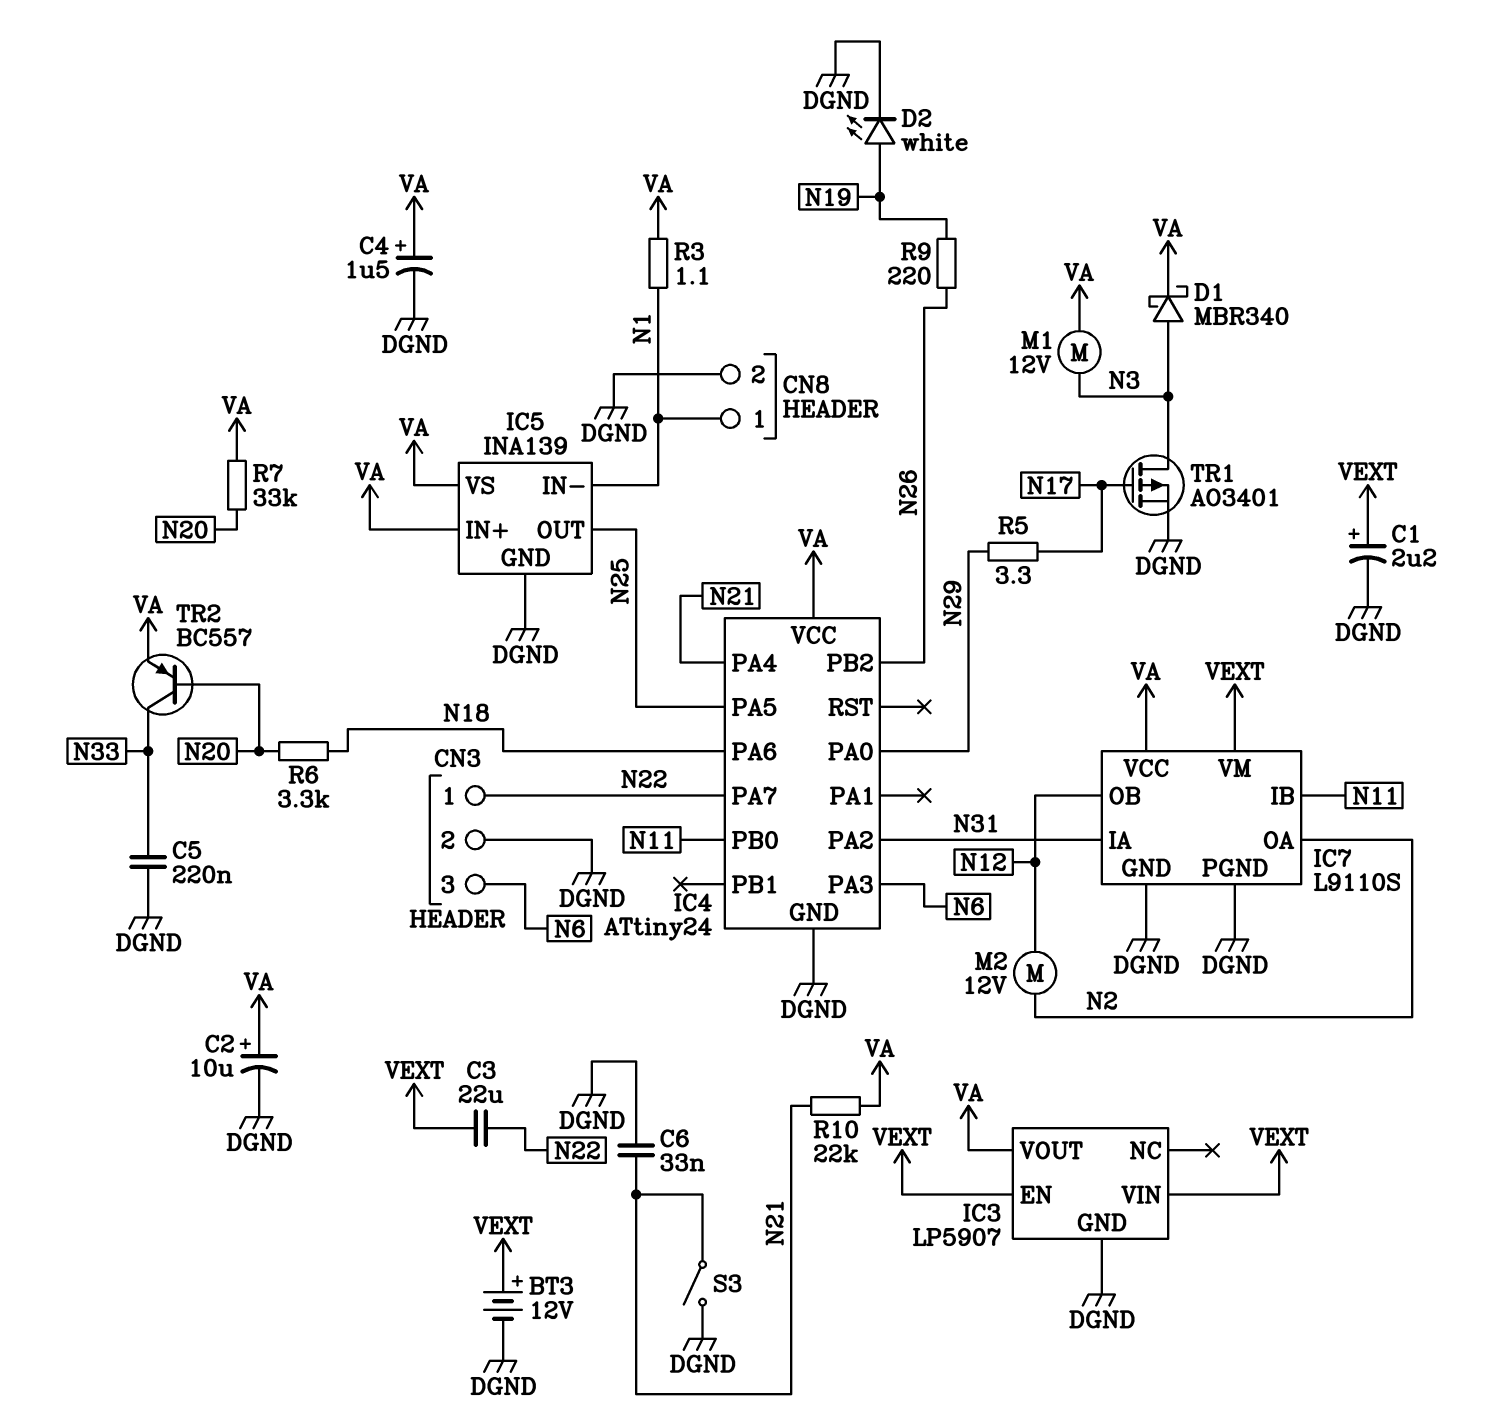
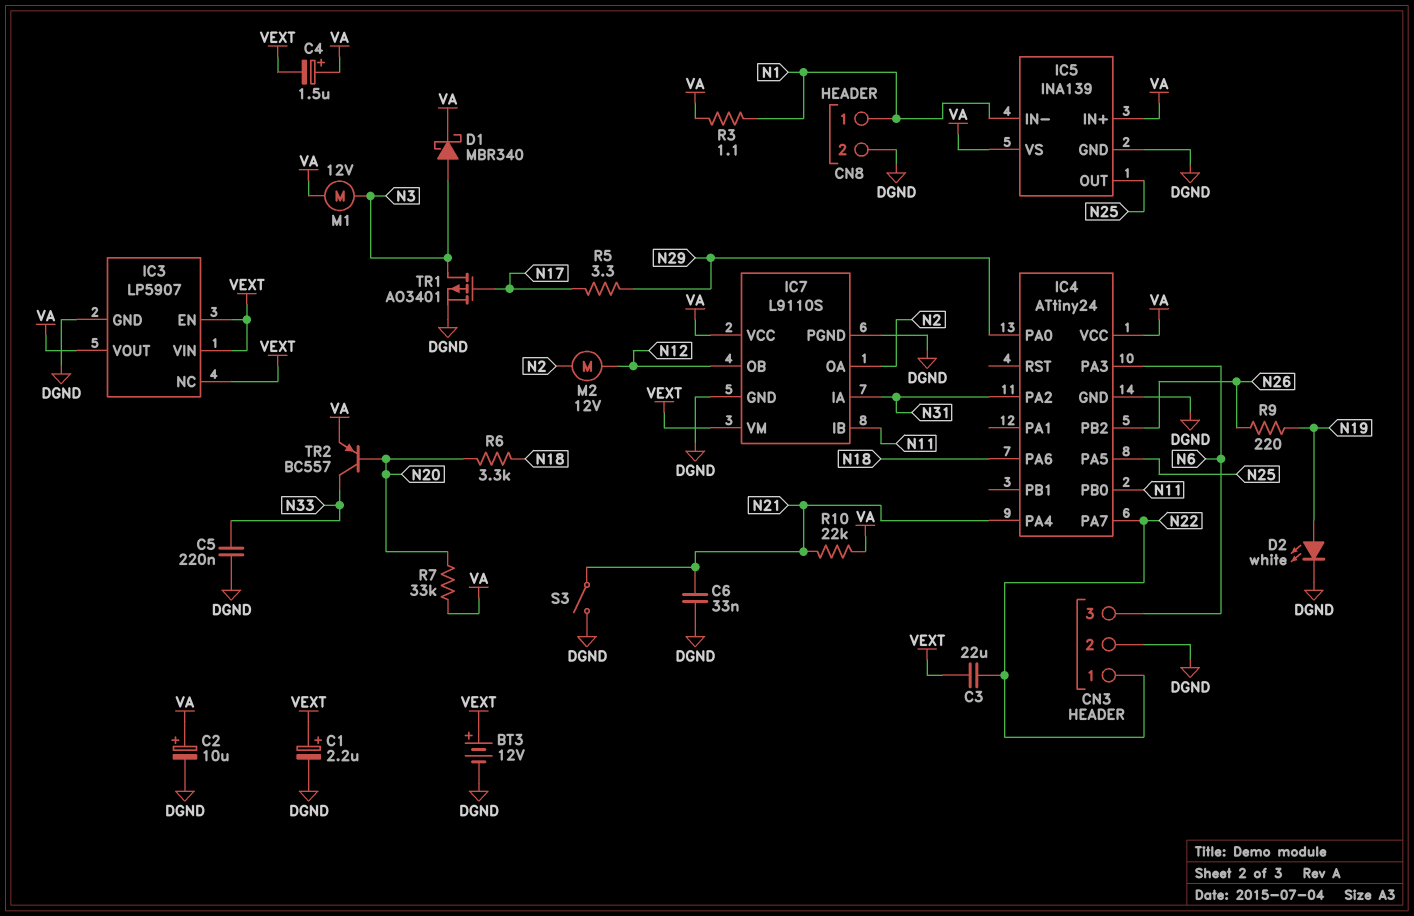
C4: 1.5uF (plus VA, minus DGND) -> 1.5uF (plus VA, minus VEXT)
IC3 pin NC: none -> VEXT

